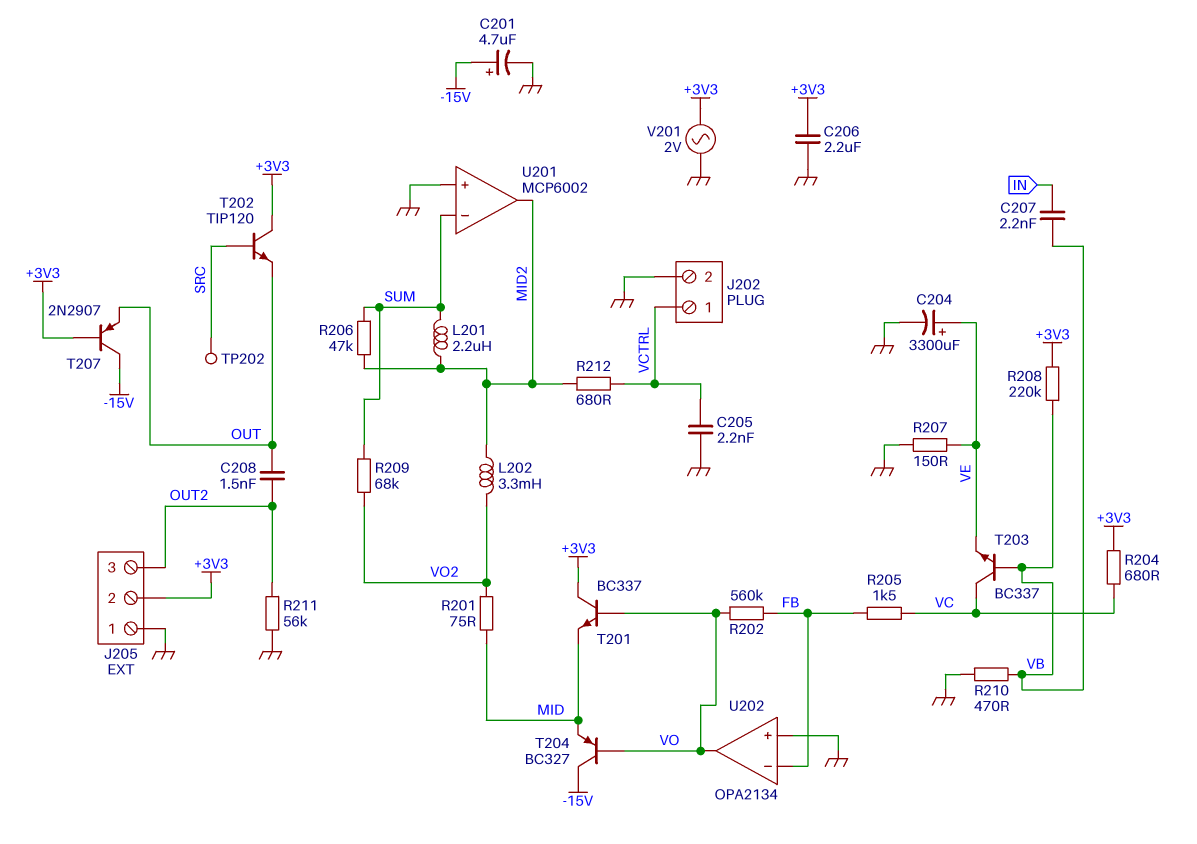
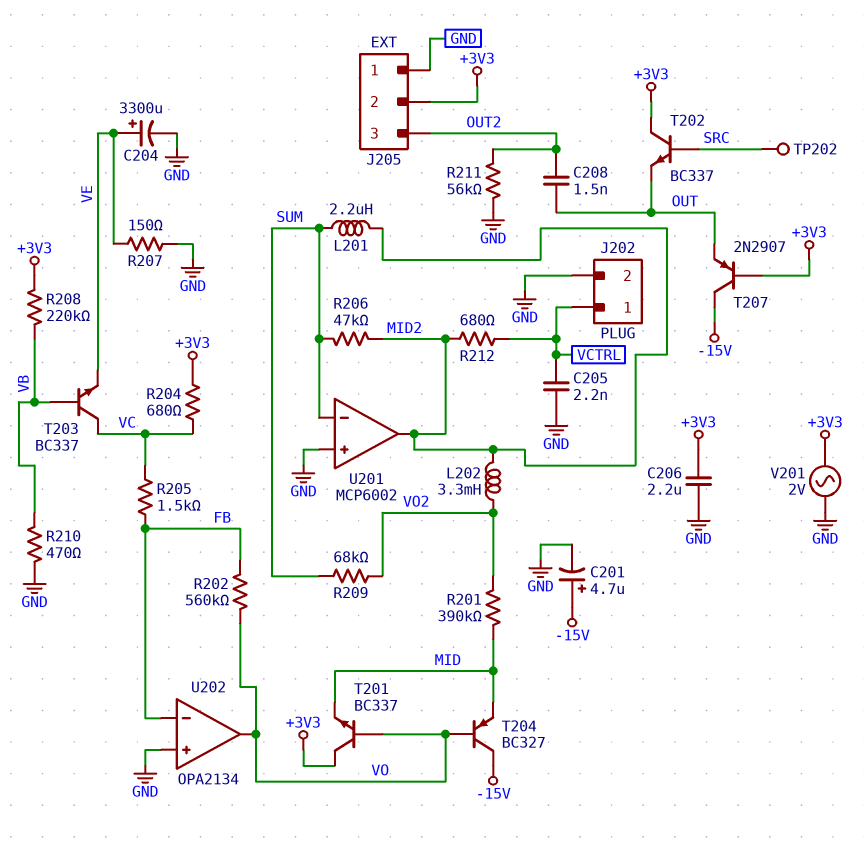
C207: 2.2nF (IN, VB) -> none
R201: 75 (MID, VO2) -> 390k (MID, VO2)
T202: NPN TIP120 (B SRC, C +3V3, E OUT) -> NPN BC337 (B SRC, C +3V3, E OUT)

